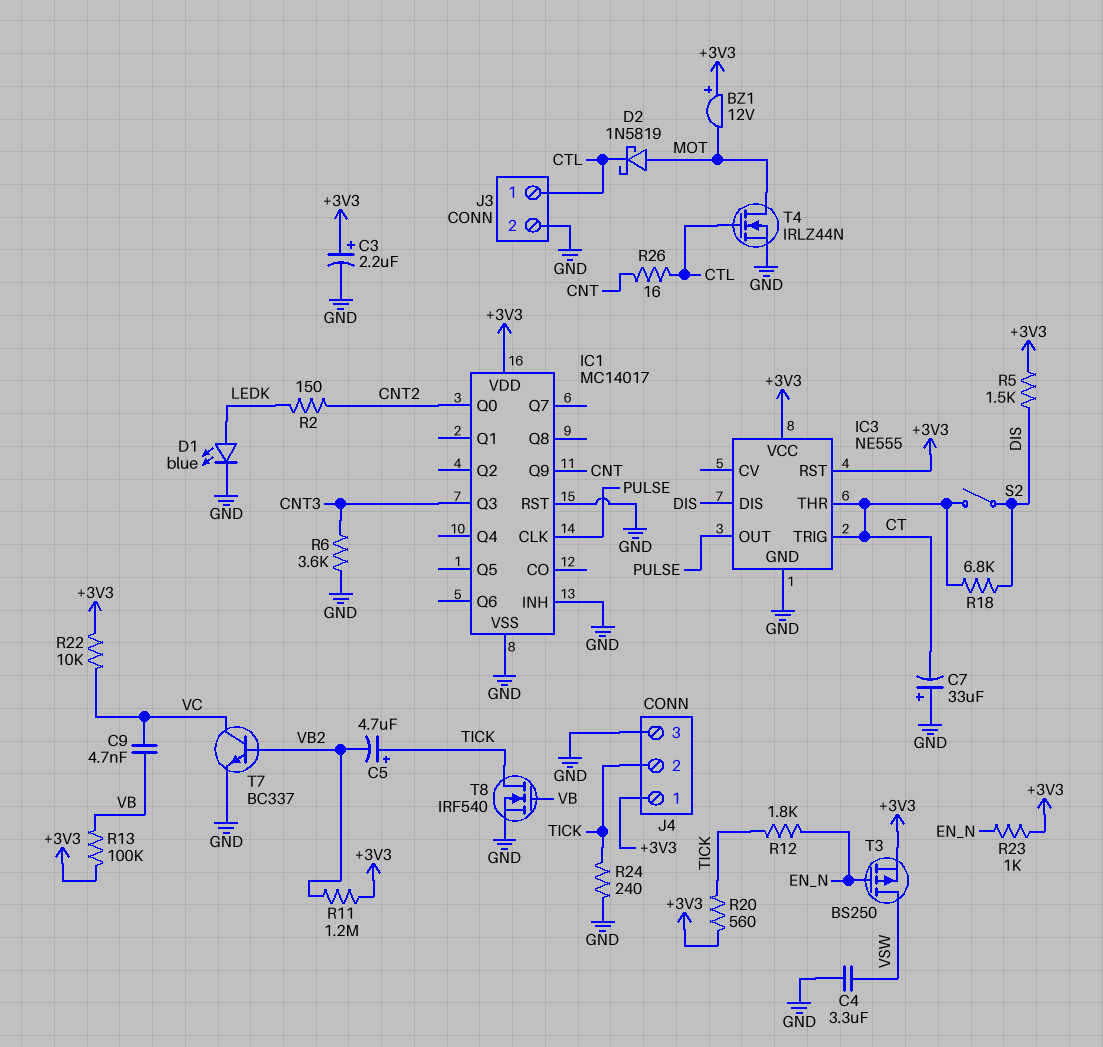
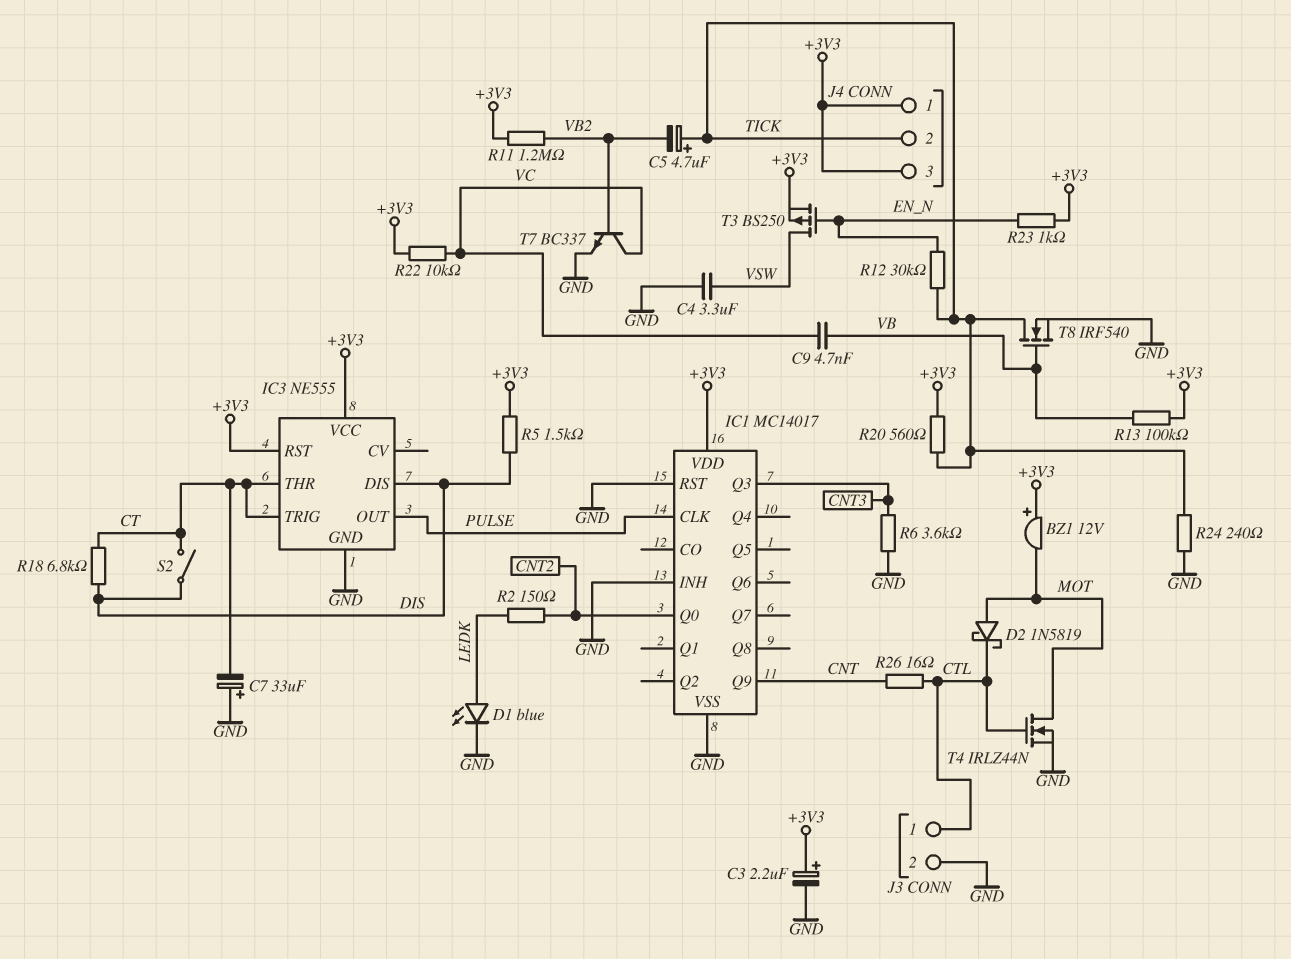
J4 pin 3: GND -> +3V3
R12: 1.8k (EN_N, TICK) -> 30k (EN_N, TICK)

